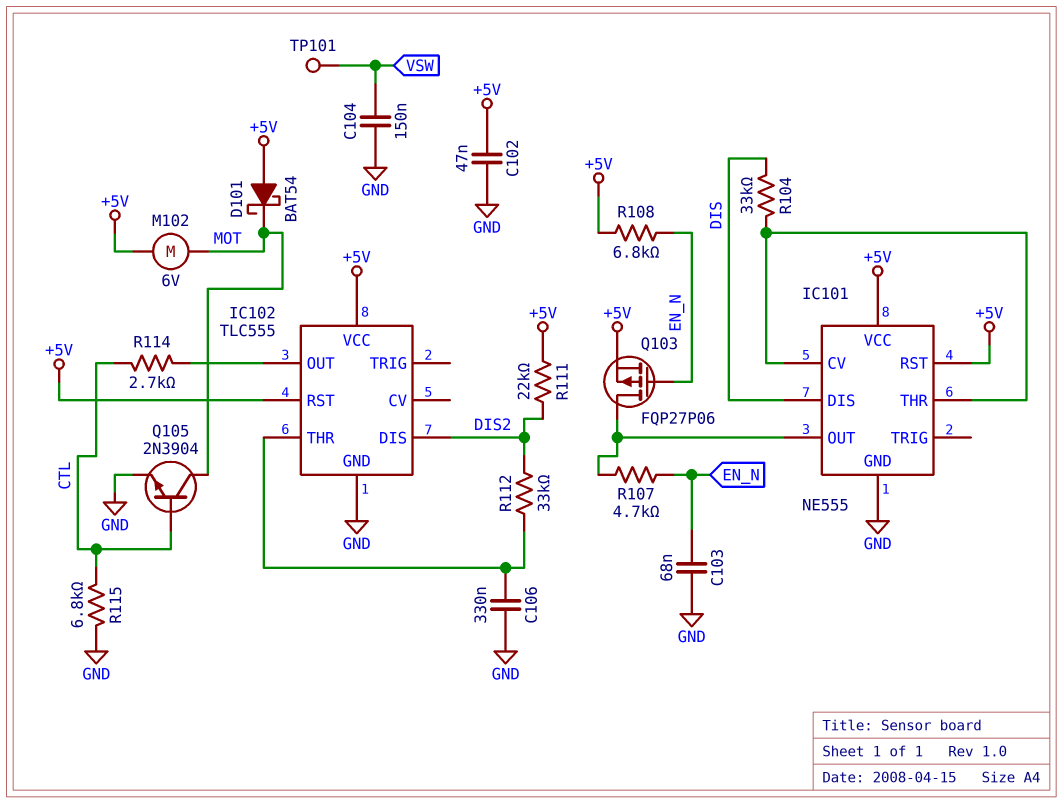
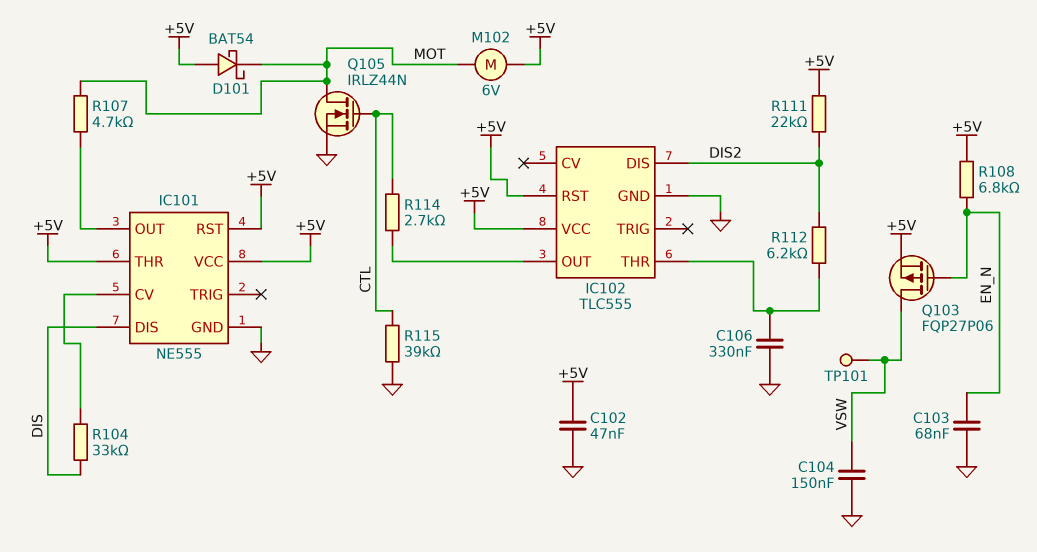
IC101 pin THR: IC101/CV -> +5V
Q103: PMOS FQP27P06 (G EN_N, D IC101/OUT, S +5V) -> PMOS FQP27P06 (G EN_N, D VSW, S +5V)
Q105: NPN 2N3904 (B CTL, C MOT, E GND) -> NMOS IRLZ44N (G CTL, D MOT, S GND)
R107: 4.7k (EN_N, IC101/OUT) -> 4.7k (IC101/OUT, MOT)
R112: 33k (DIS2, IC102/THR) -> 6.2k (DIS2, IC102/THR)
R115: 6.8k (CTL, GND) -> 39k (CTL, GND)

